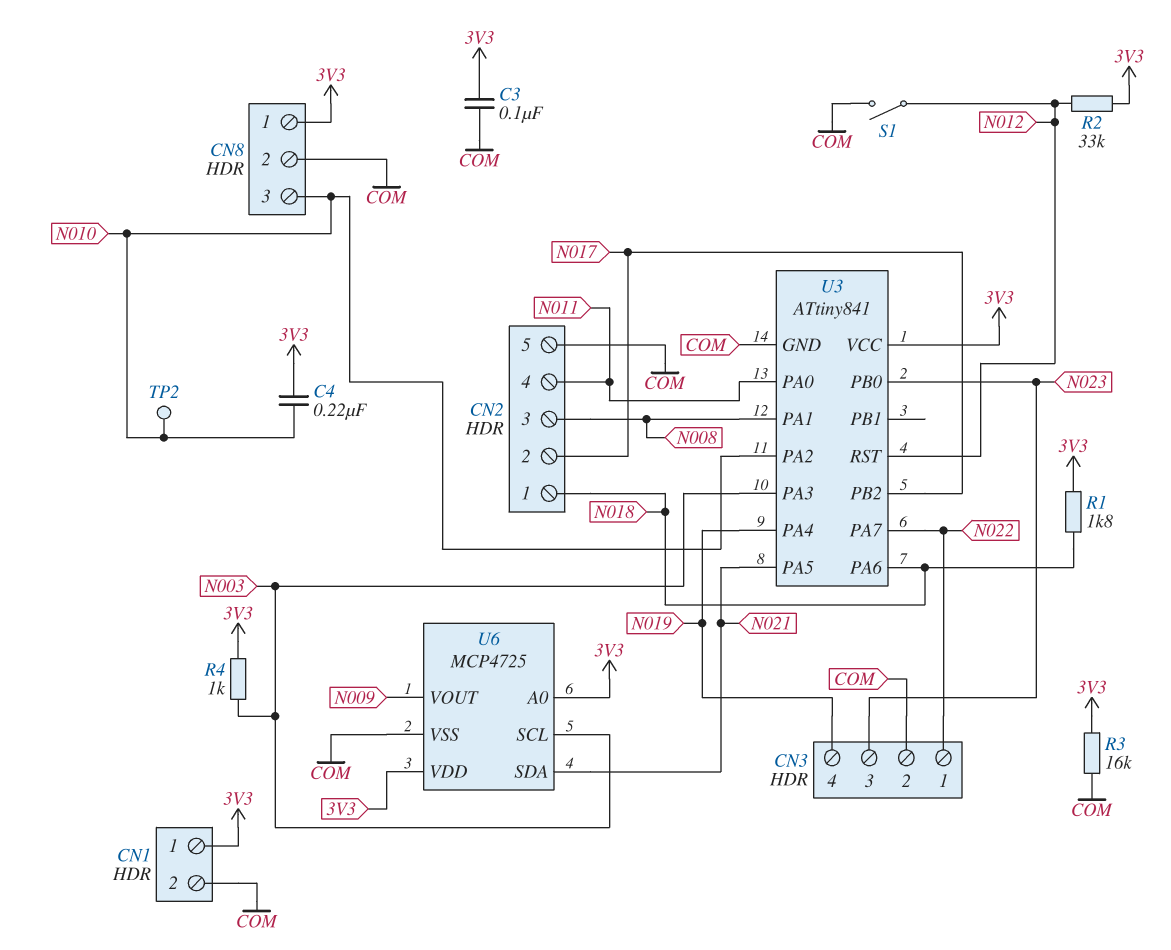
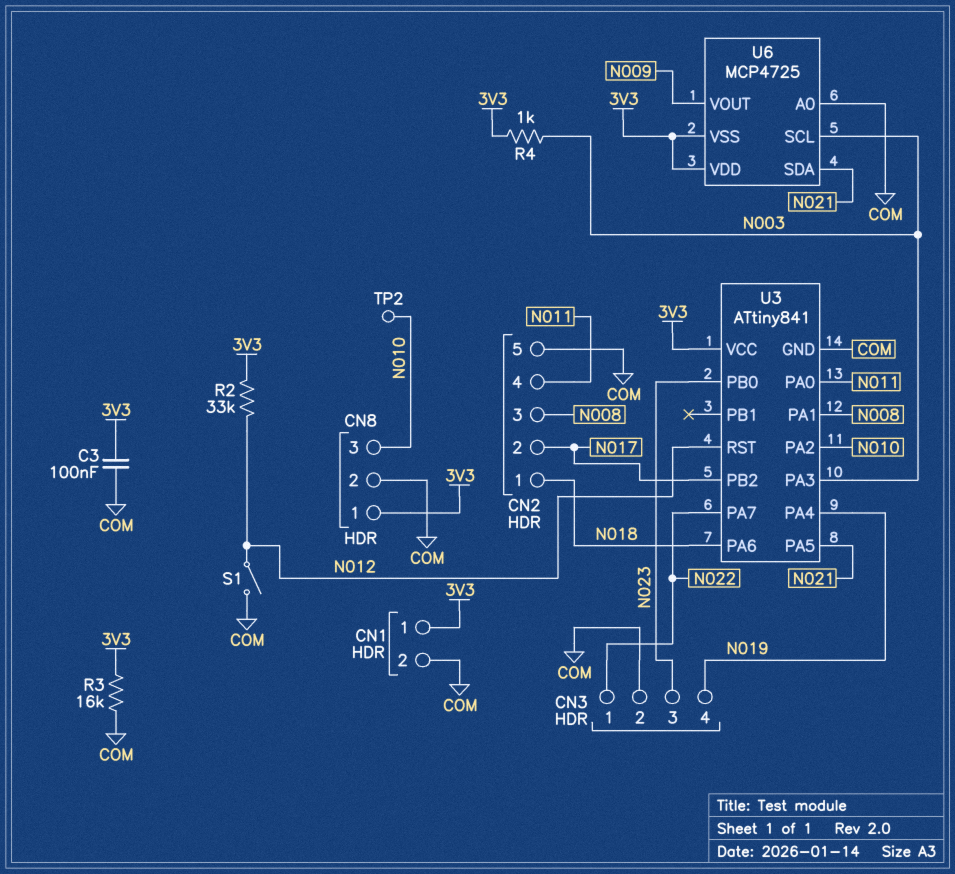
C4: 220nF (3V3, N010) -> none
R1: 1.8k (3V3, N018) -> none
U6 pin A0: 3V3 -> COM
U6 pin VSS: COM -> 3V3

